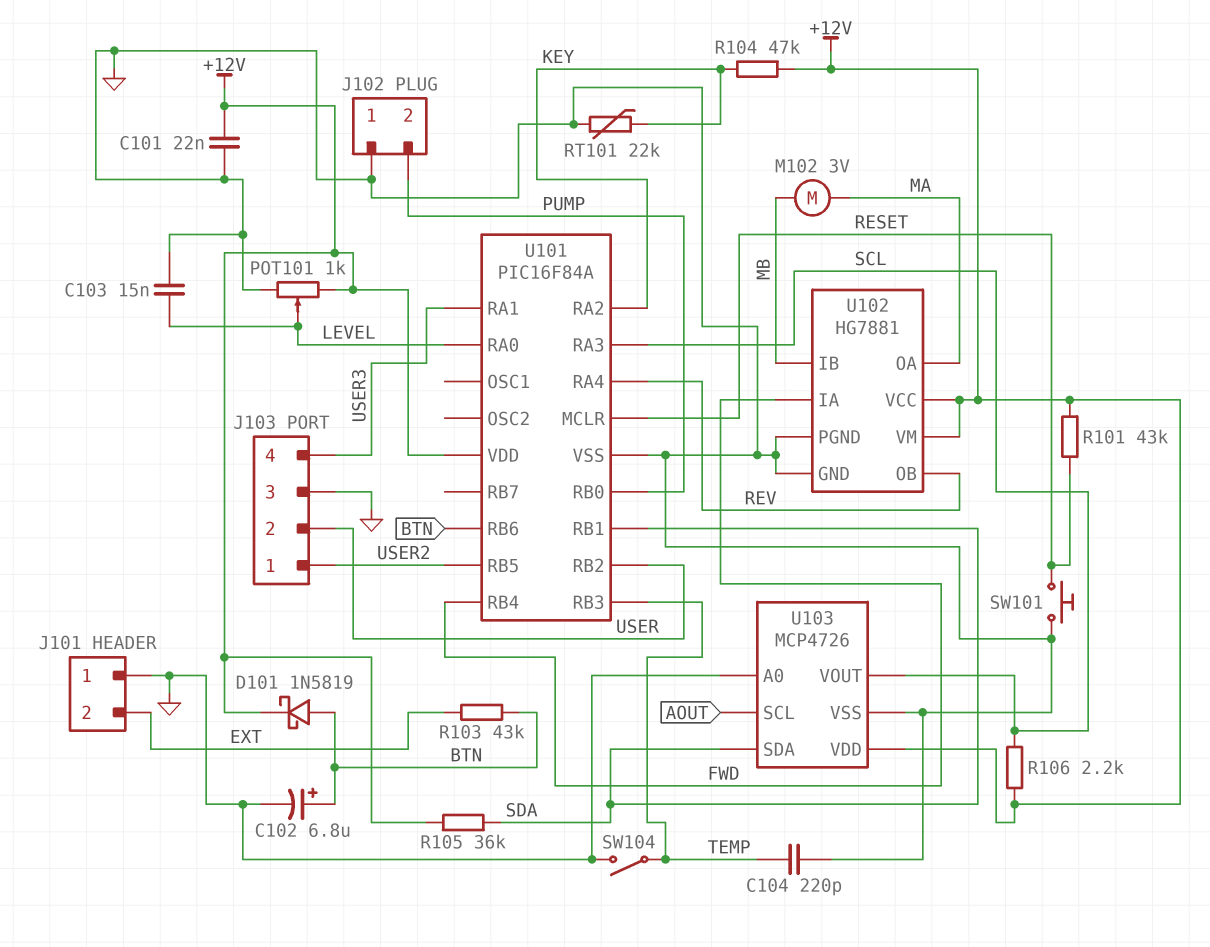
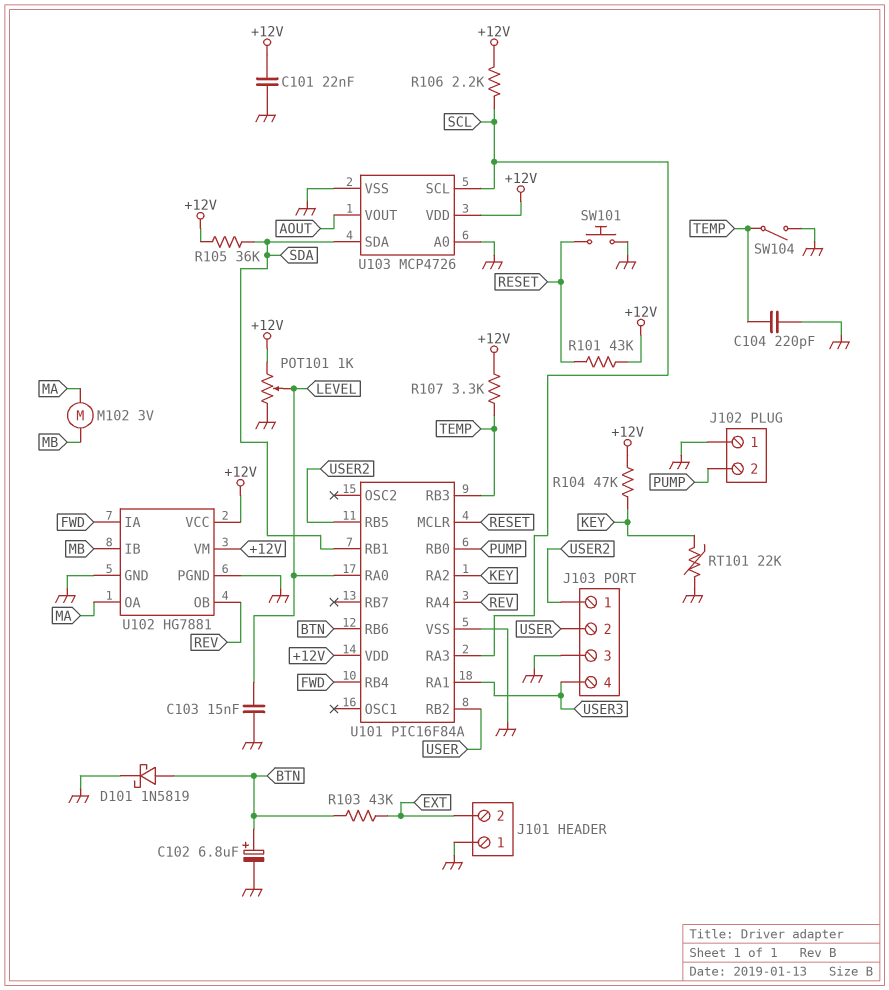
D101: schottky 1N5819 (A BTN, K +12V) -> schottky 1N5819 (A BTN, K GND)
R107: none -> 3.3k (+12V, TEMP)
U103 pin SCL: AOUT -> SCL
U103 pin VOUT: SCL -> AOUT

